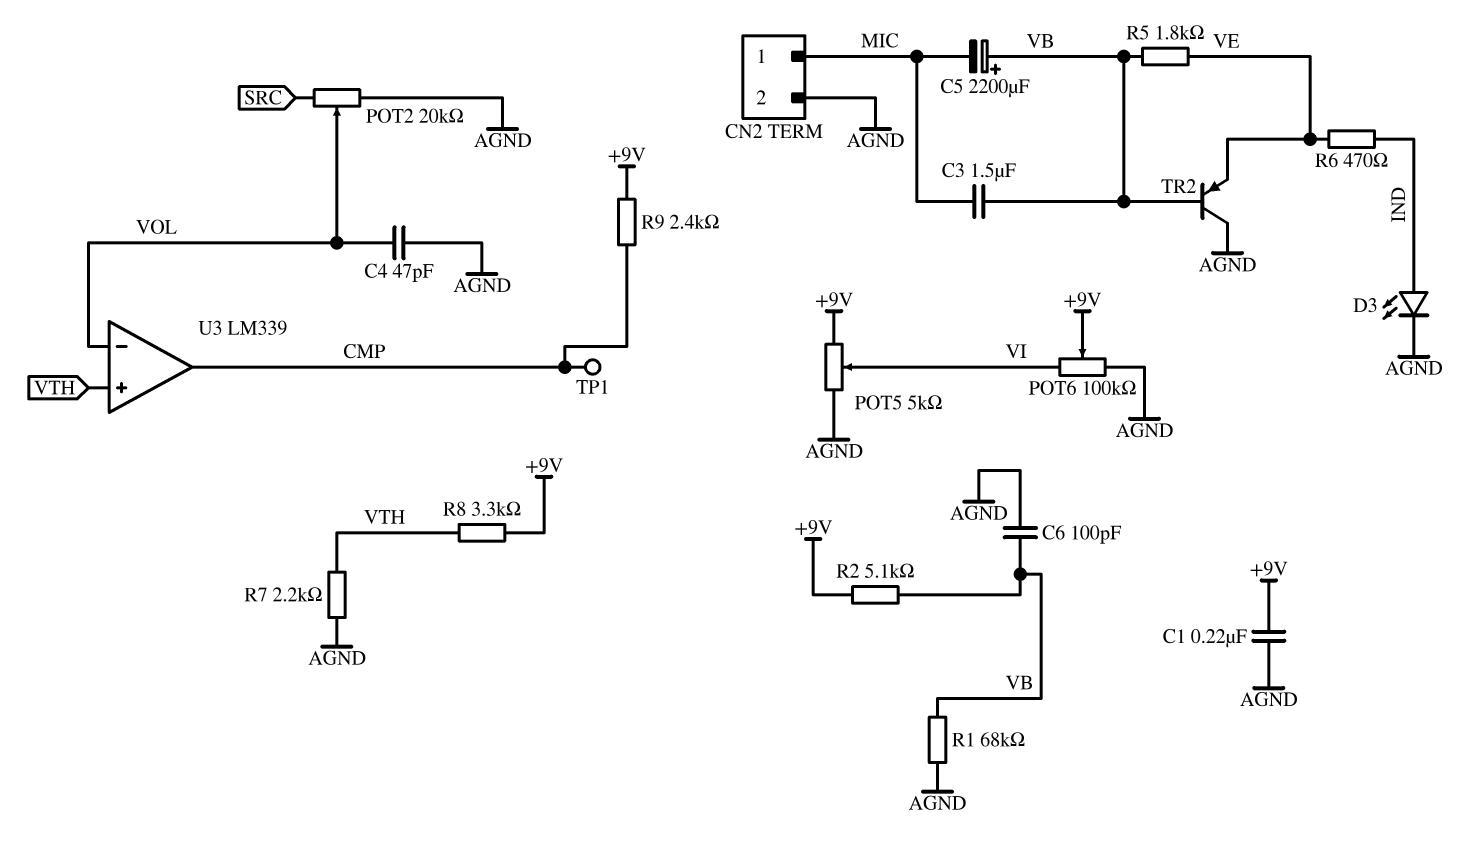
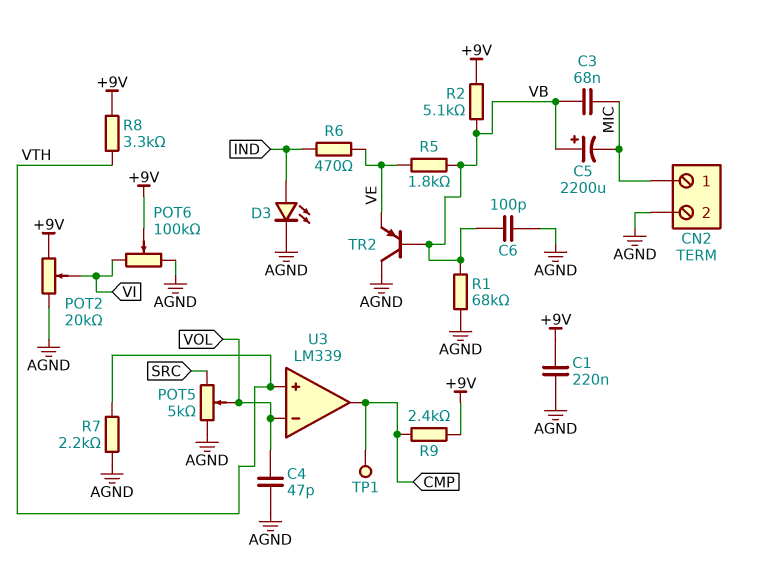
C3: 1.5uF (MIC, VB) -> 68nF (MIC, VB)
POT2: 20k (AGND, SRC, wiper VOL) -> 20k (+9V, AGND, wiper VI)
POT5: 5k (+9V, AGND, wiper VI) -> 5k (AGND, SRC, wiper VOL)

